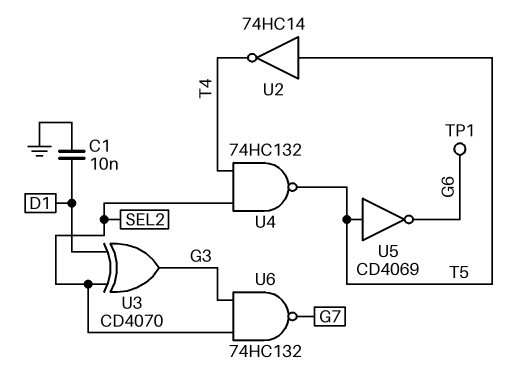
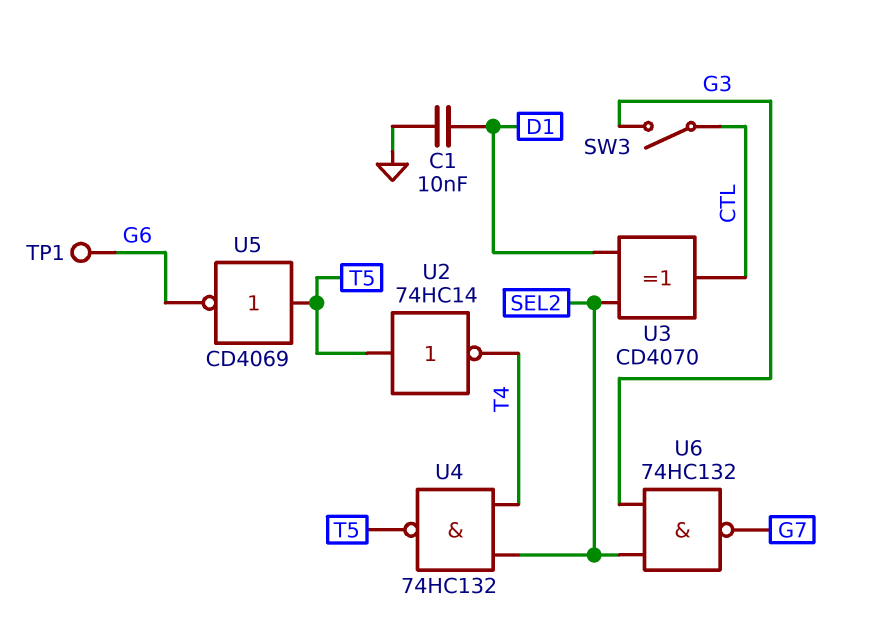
SW3: none -> switch (CTL, G3)
U3: XOR CD4070 (in D1, in SEL2, out G3) -> XOR CD4070 (in D1, in SEL2, out CTL)

